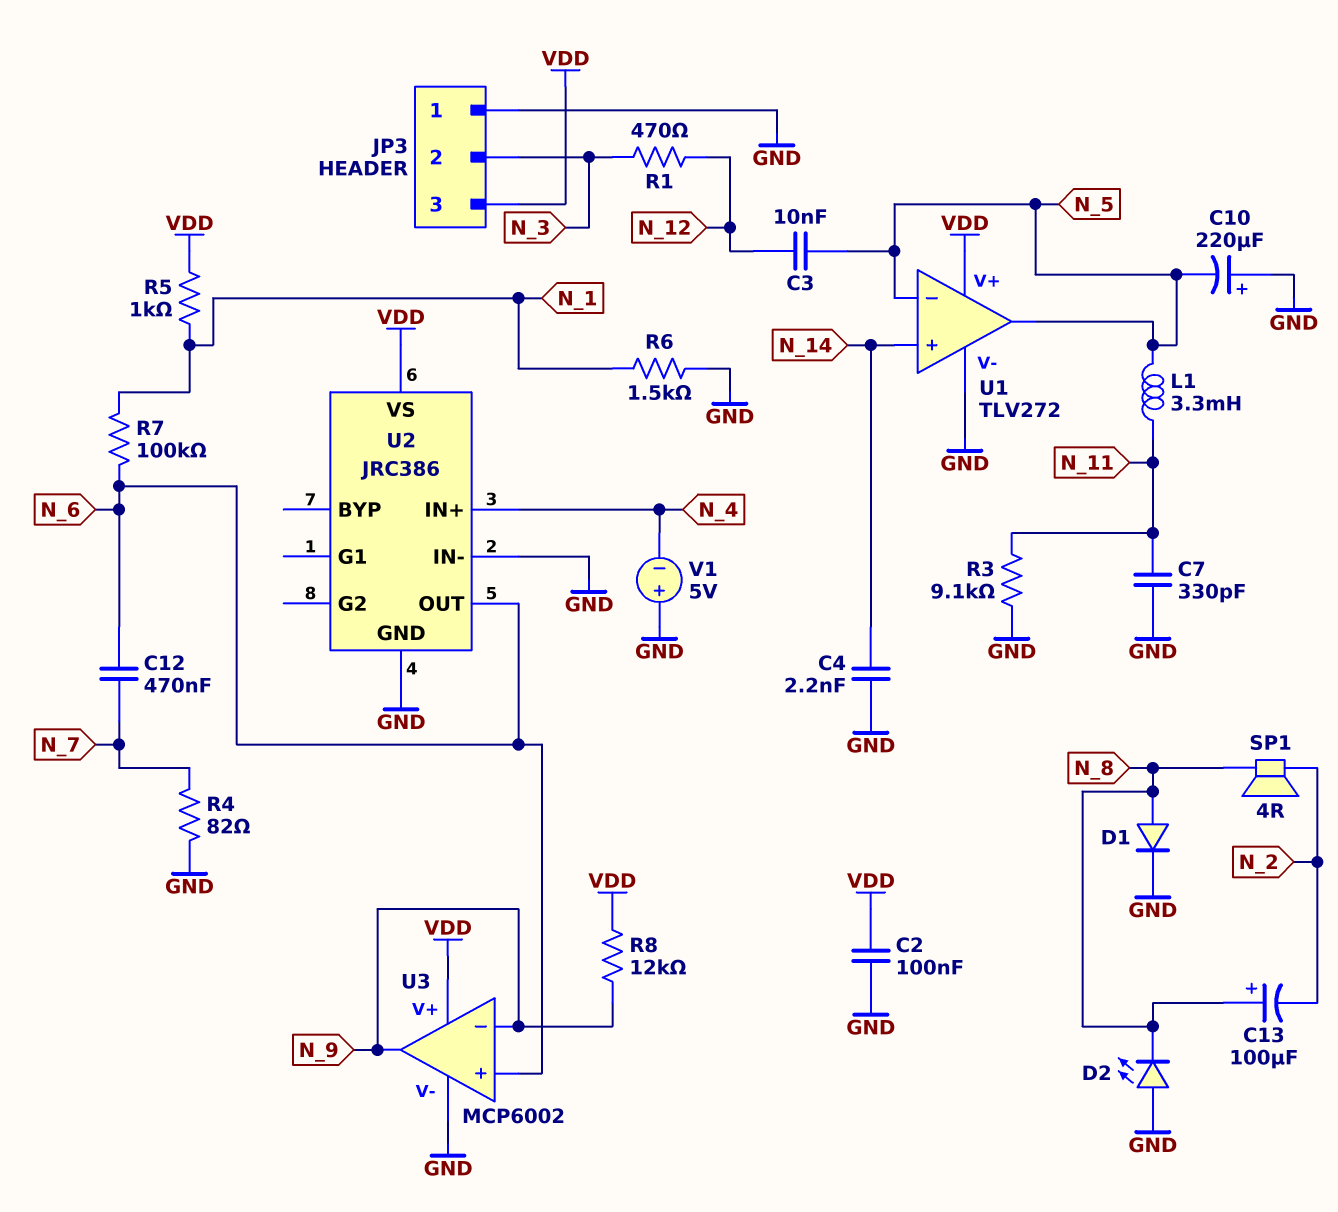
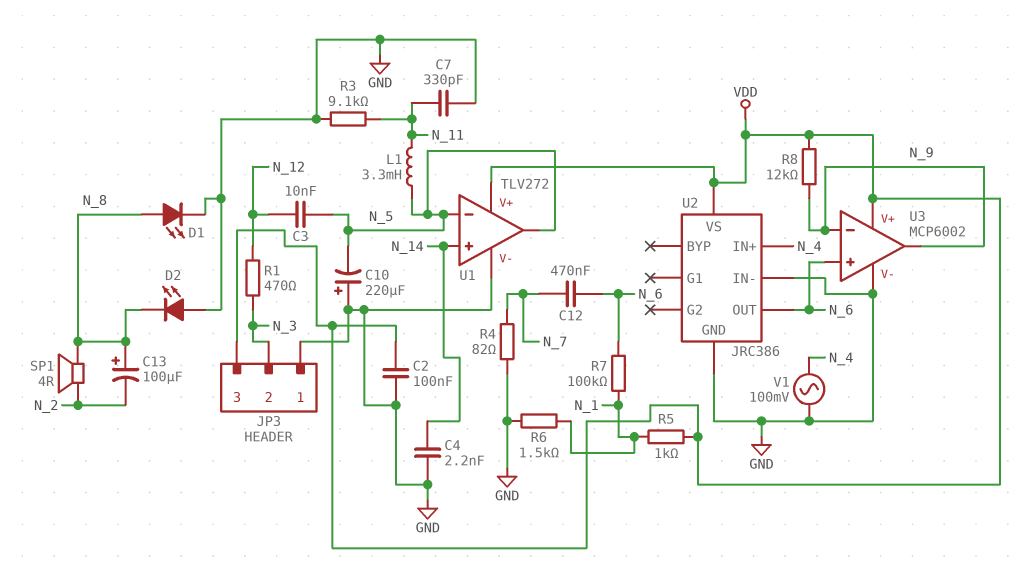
D1: diode (A N_8, K GND) -> LED (A N_8, K GND)
V1: 5V (plus GND, minus N_4) -> AC 100mV (GND, N_4)

